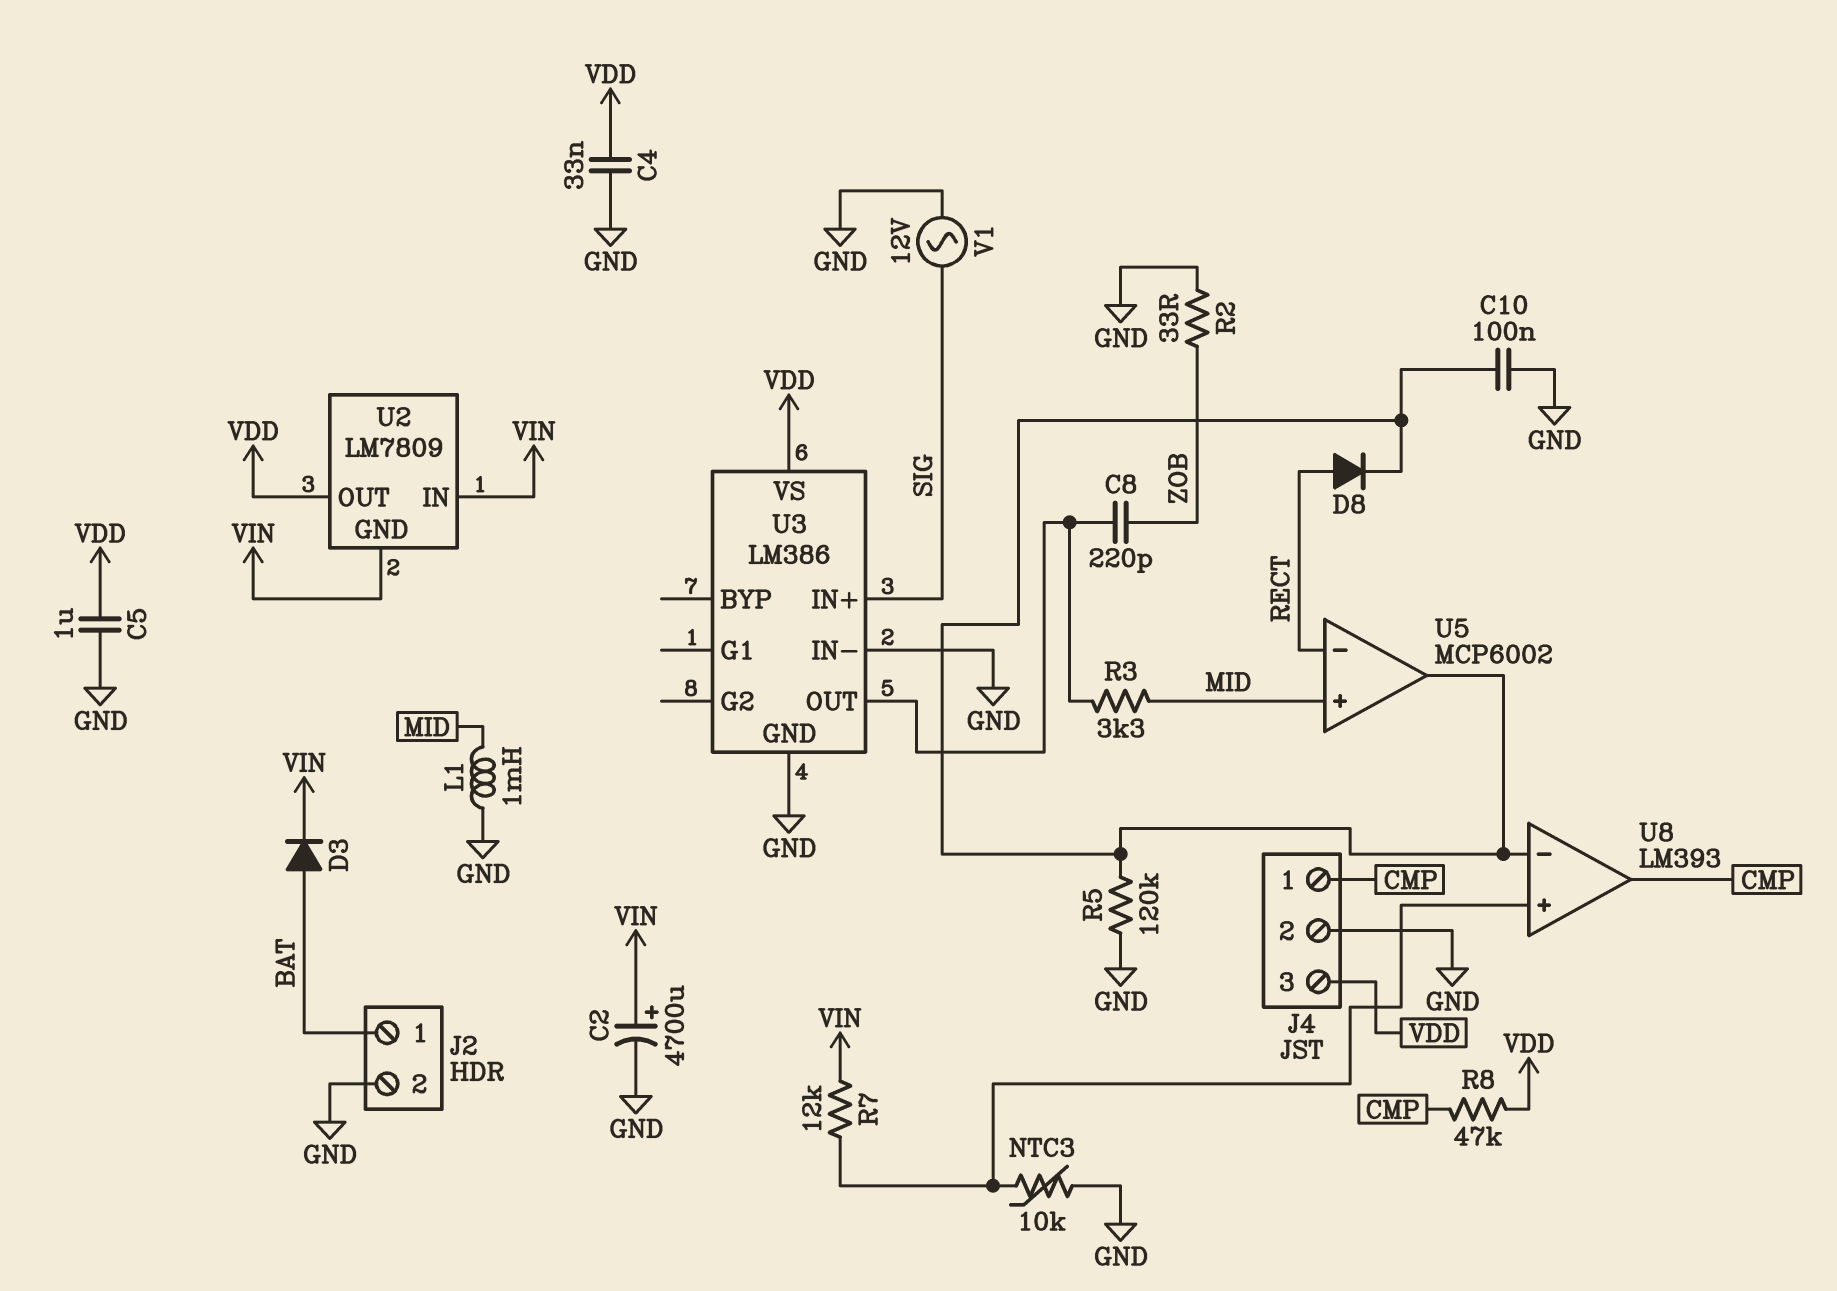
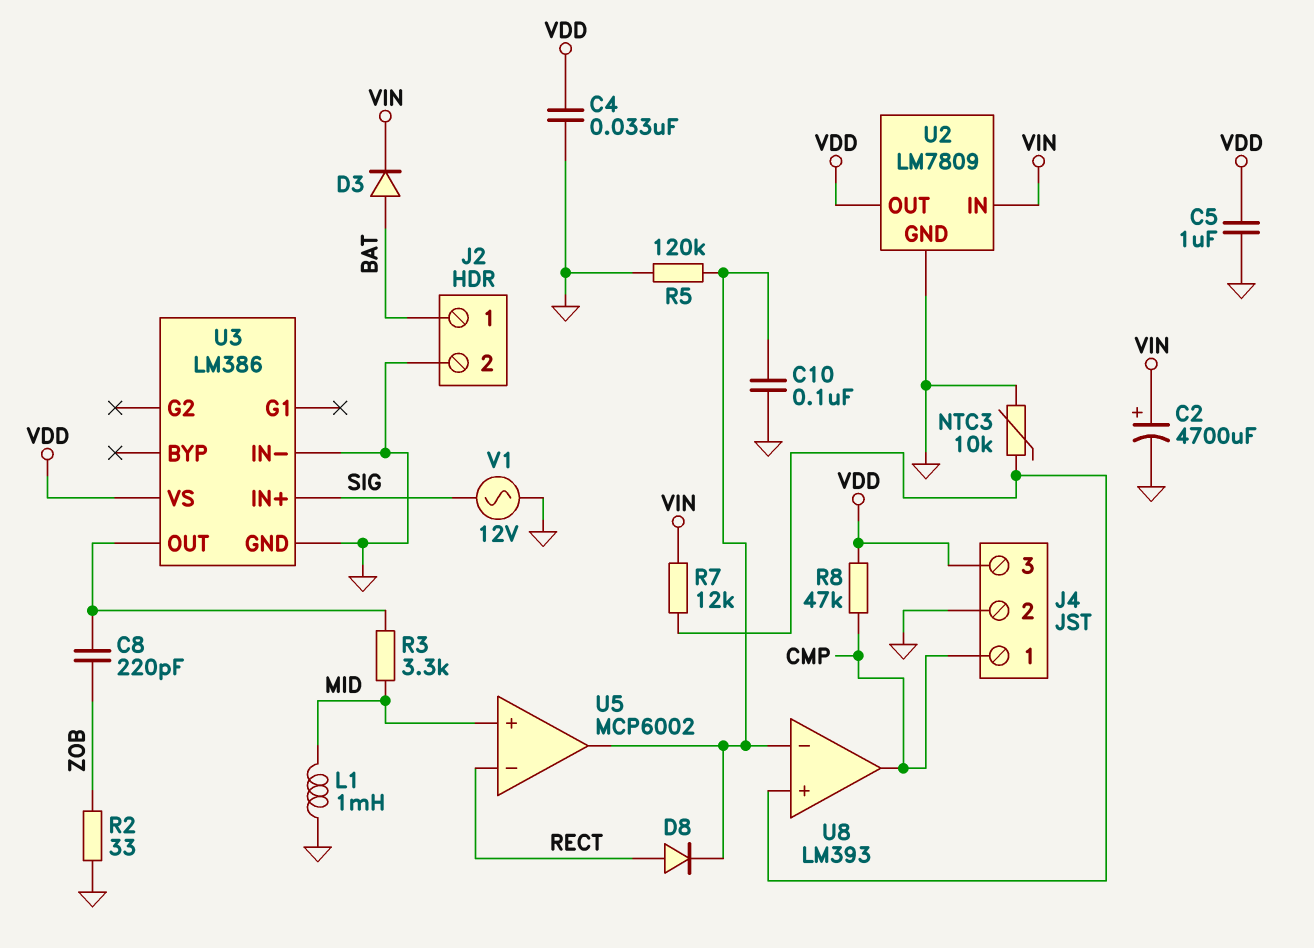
U2 pin GND: VIN -> GND

